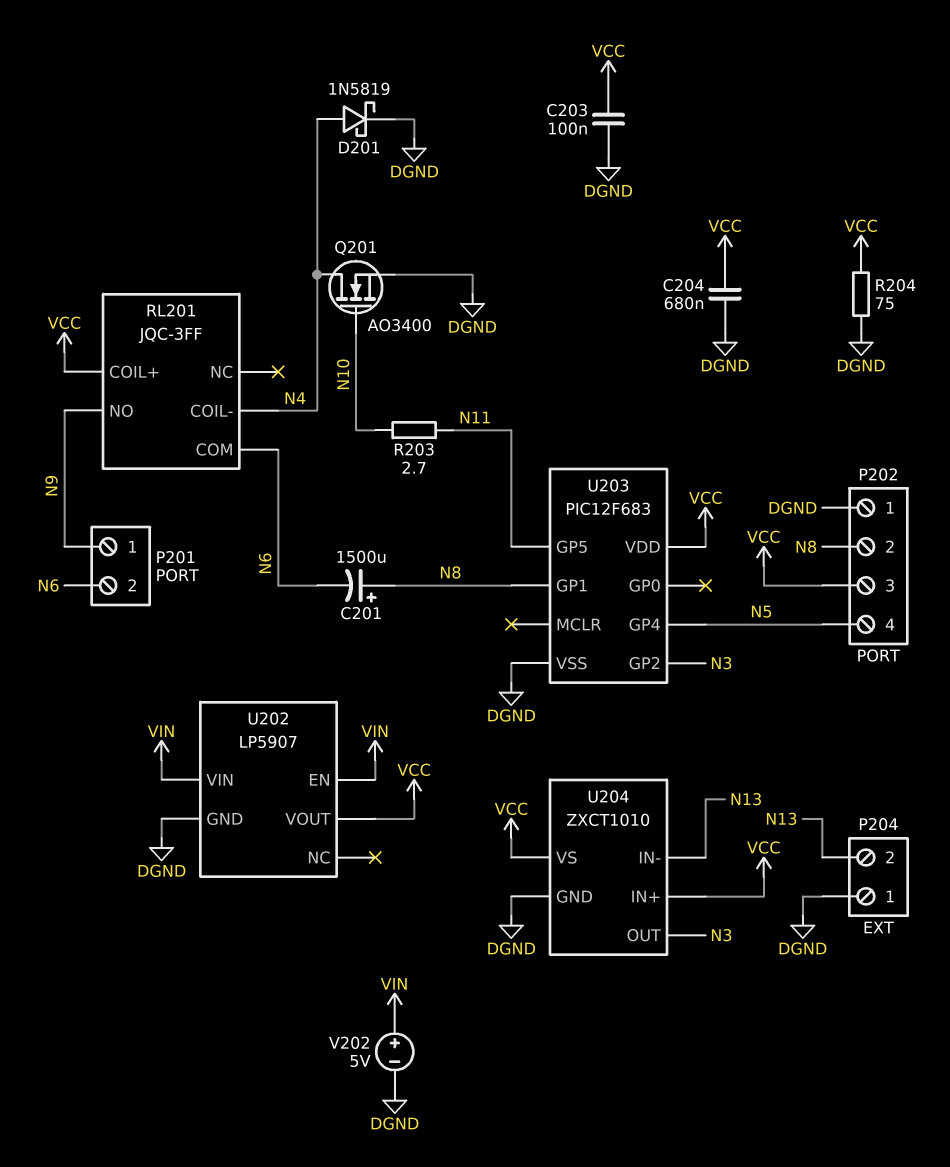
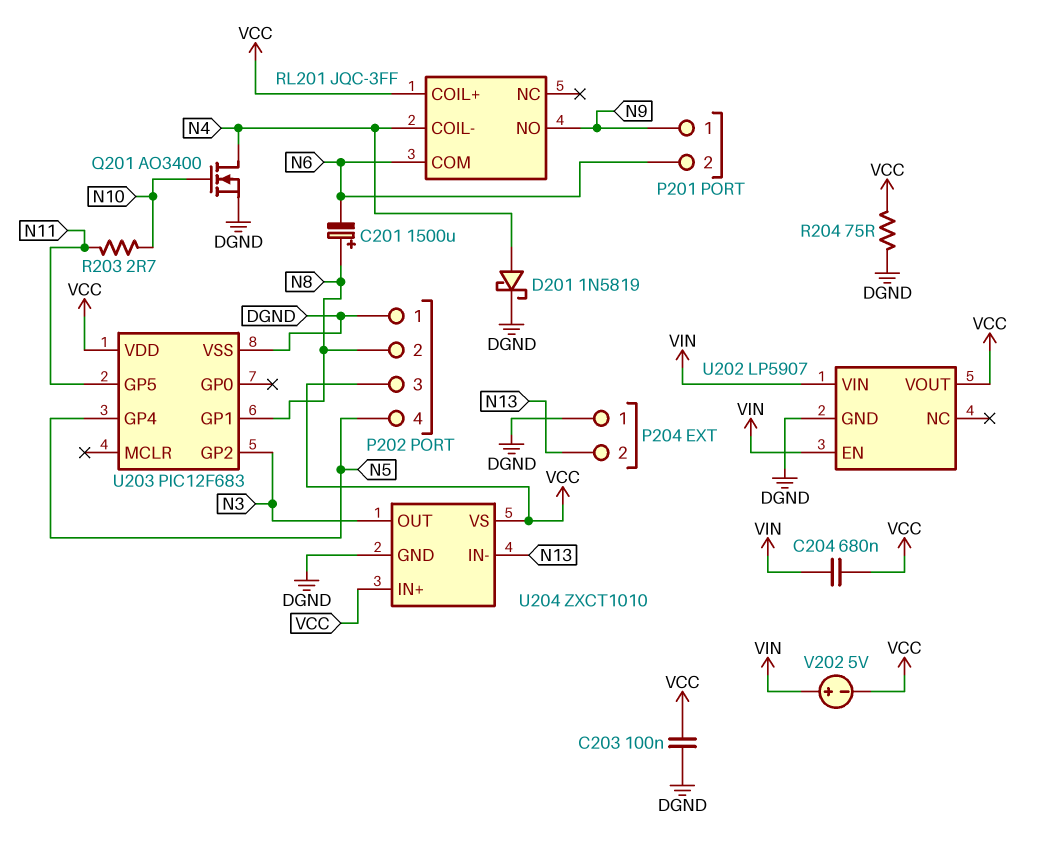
C204: 680nF (DGND, VCC) -> 680nF (VCC, VIN)
V202: 5V (plus VIN, minus DGND) -> 5V (plus VIN, minus VCC)

